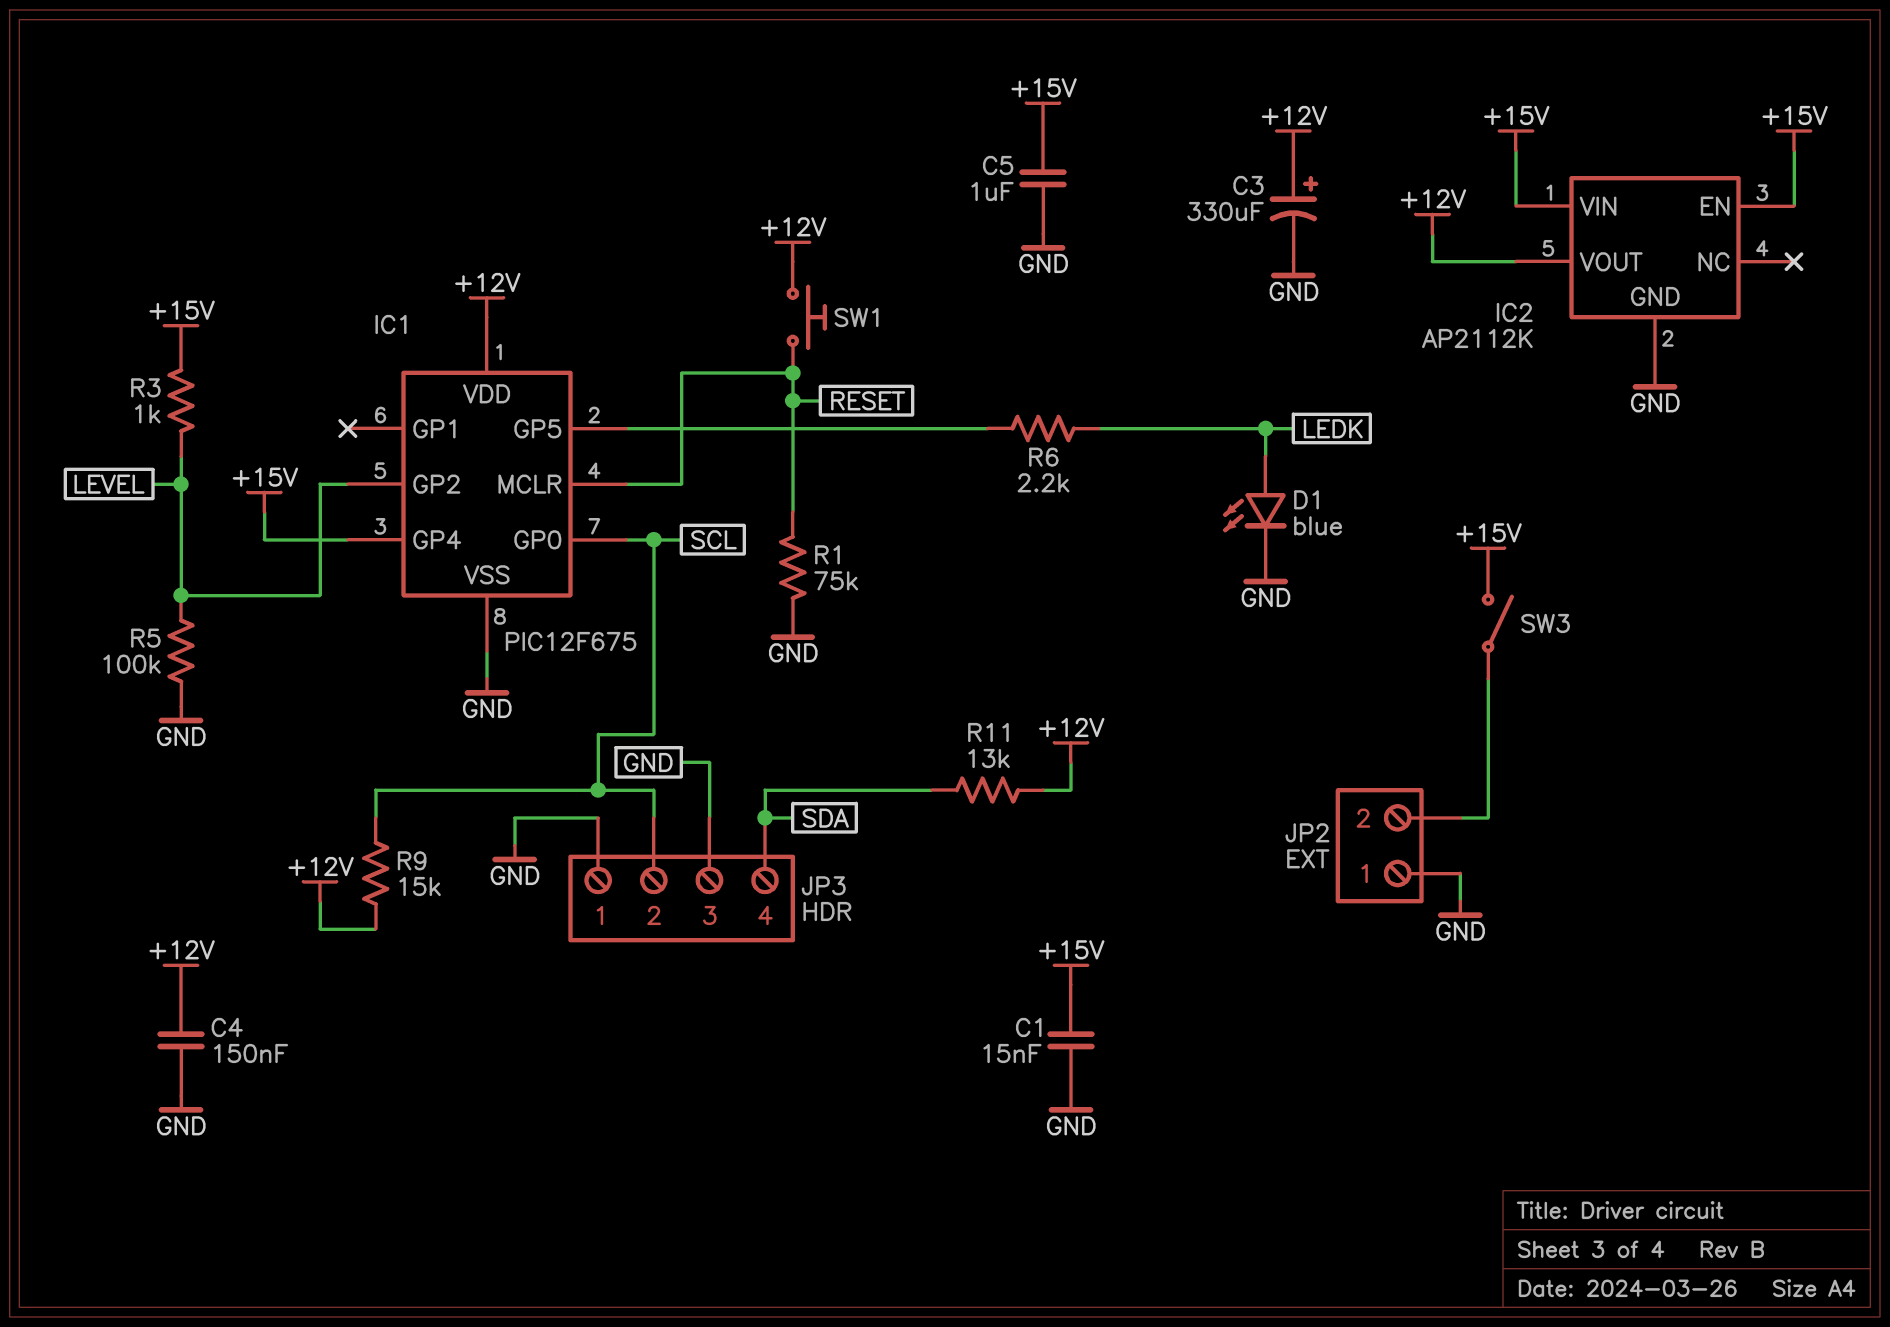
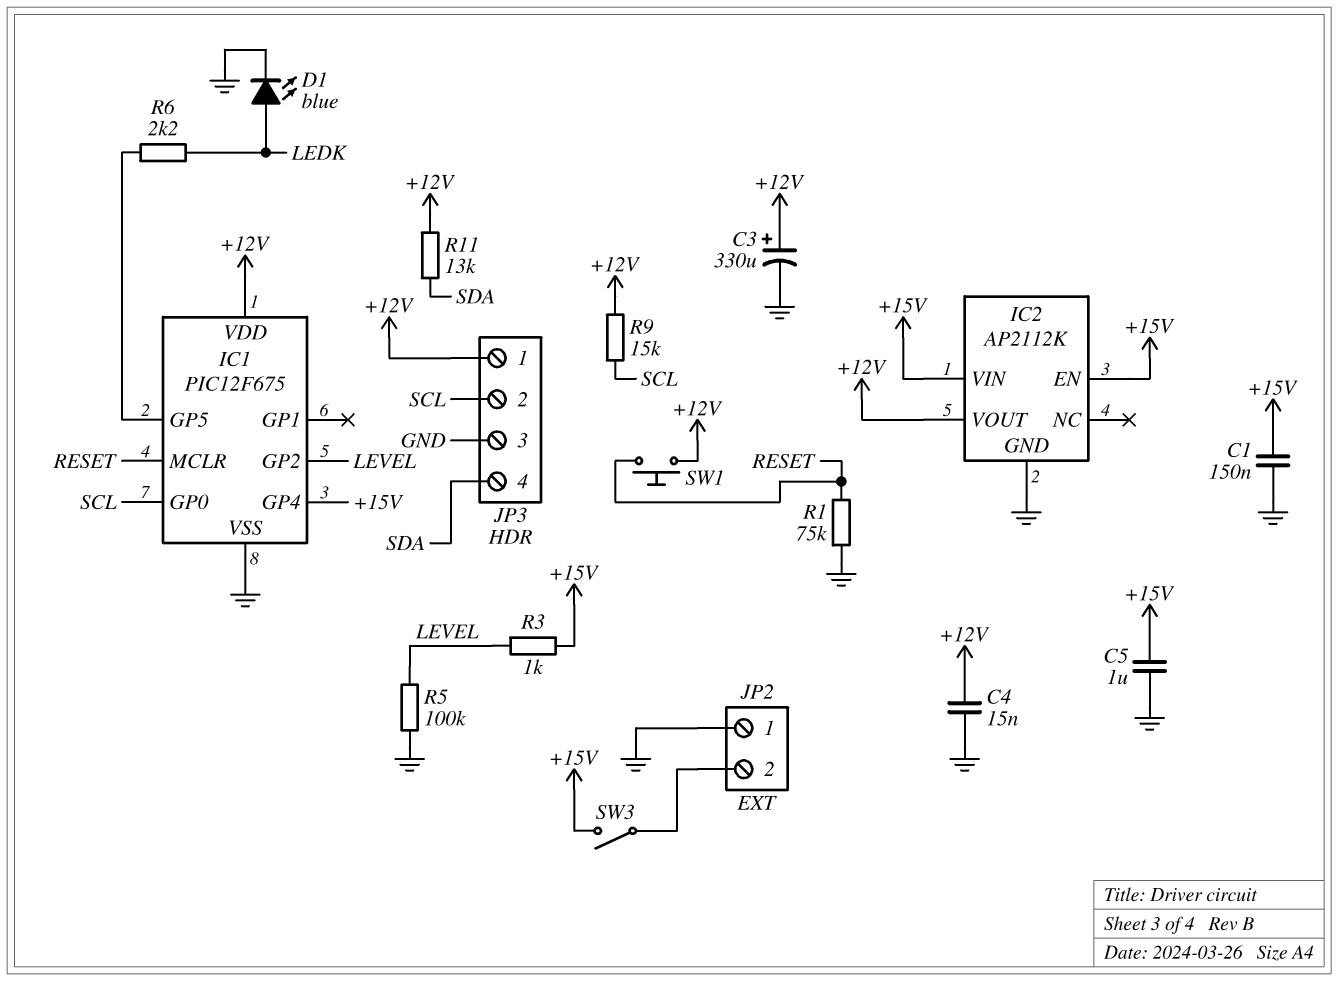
C1: 15nF (+15V, GND) -> 150nF (+15V, GND)
C4: 150nF (+12V, GND) -> 15nF (+12V, GND)
JP3 pin 1: GND -> +12V

